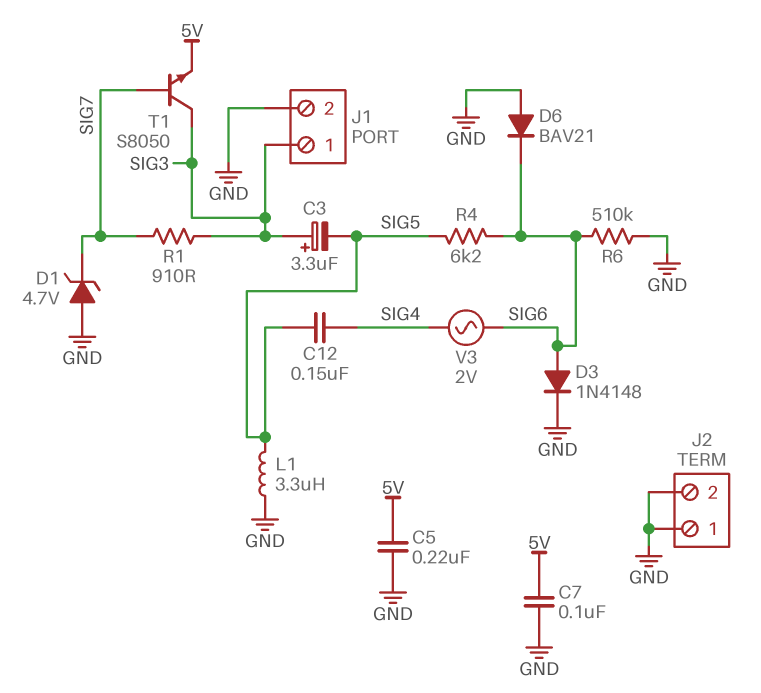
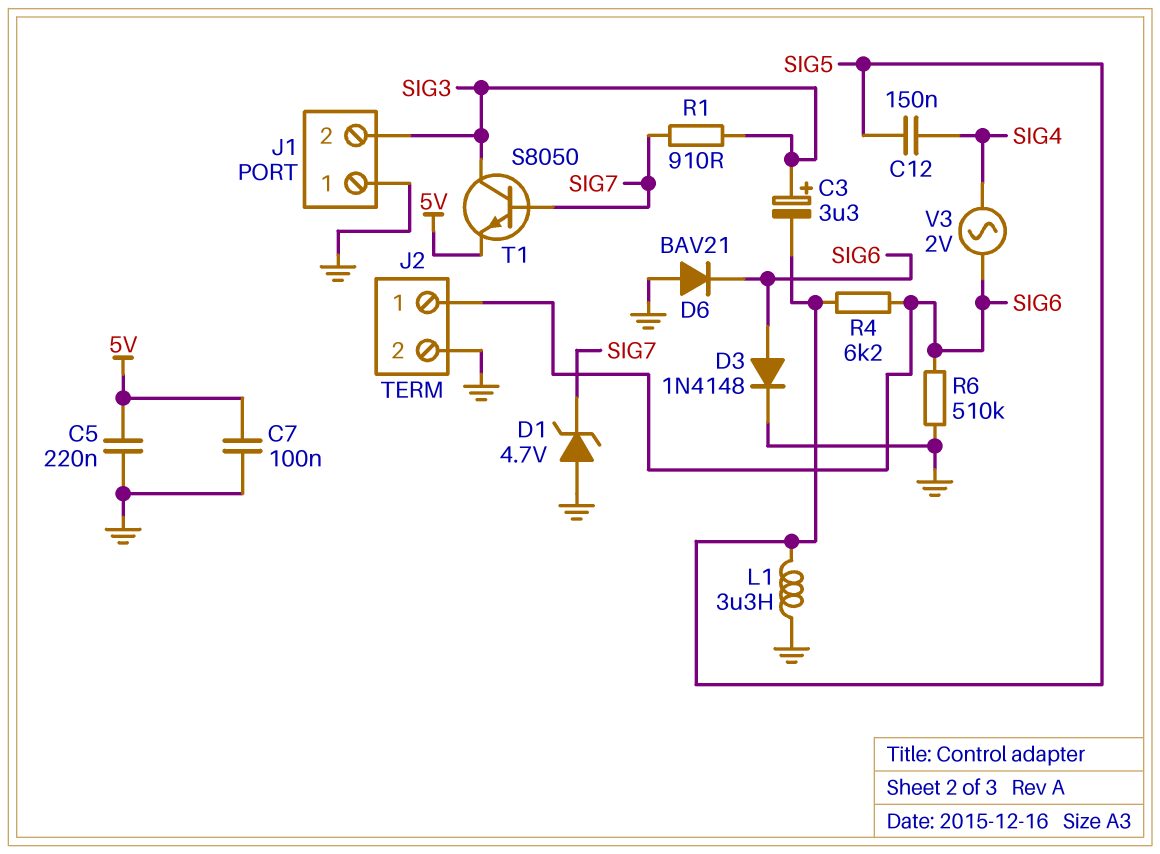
J1 pin 1: SIG3 -> GND
J1 pin 2: GND -> SIG3
J2 pin 1: GND -> SIG6

